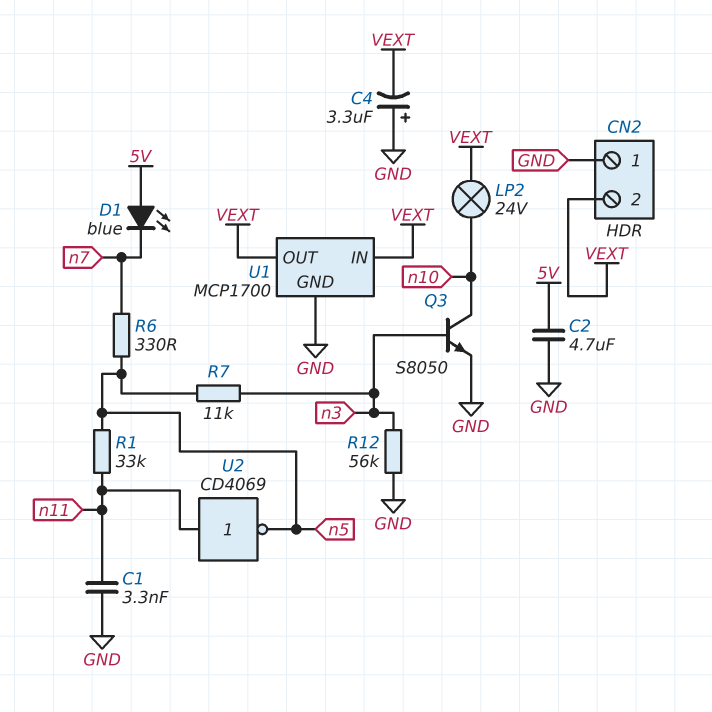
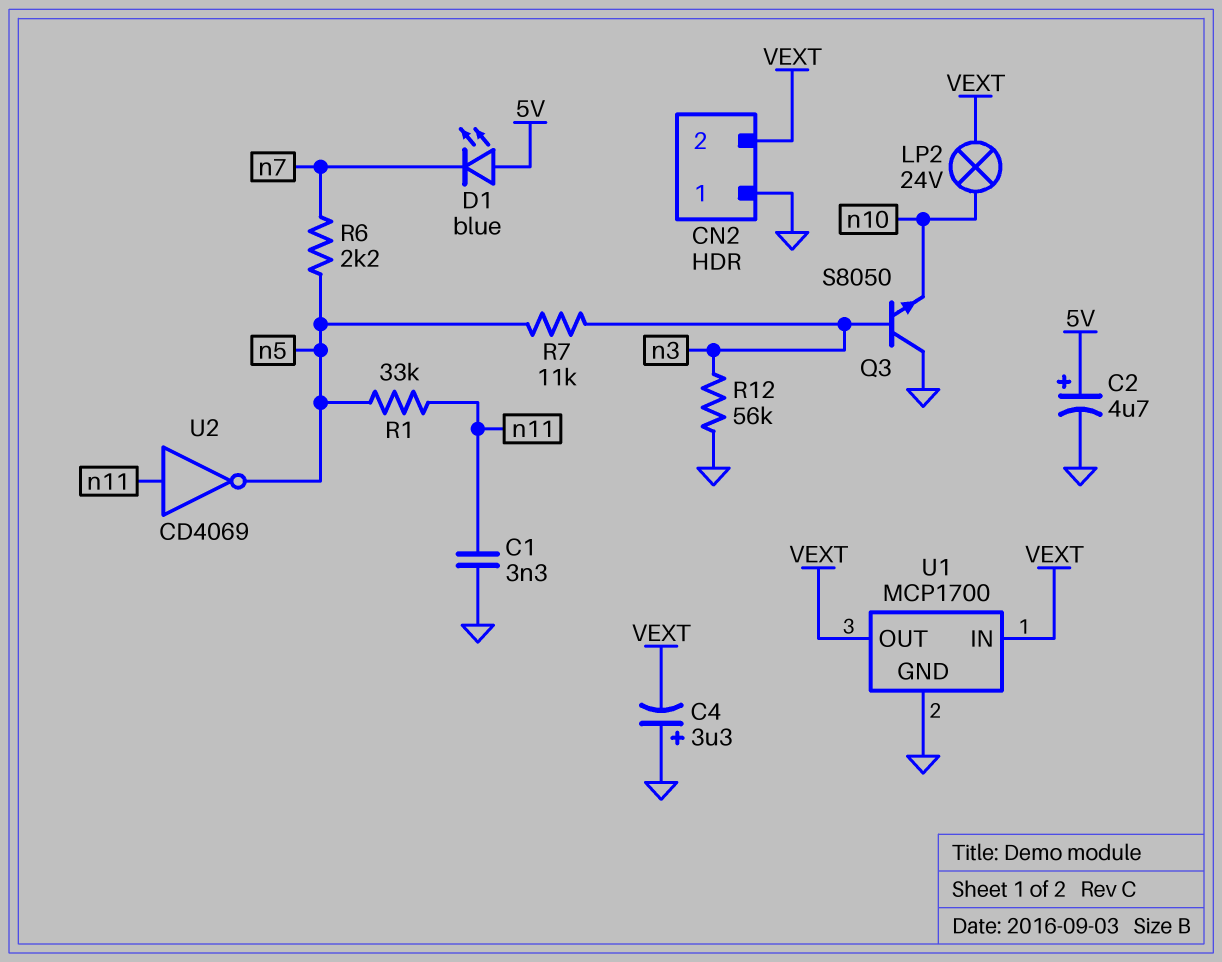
C2: 4.7uF (5V, GND) -> 4.7uF (plus 5V, minus GND)
Q3: NPN S8050 (B n3, C n10, E GND) -> NPN S8050 (B n3, C GND, E n10)
R6: 330 (n5, n7) -> 2.2k (n5, n7)

